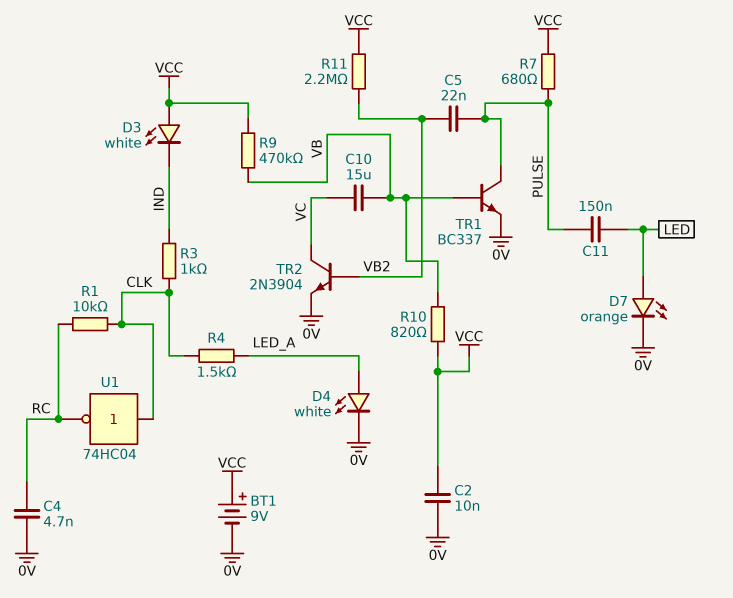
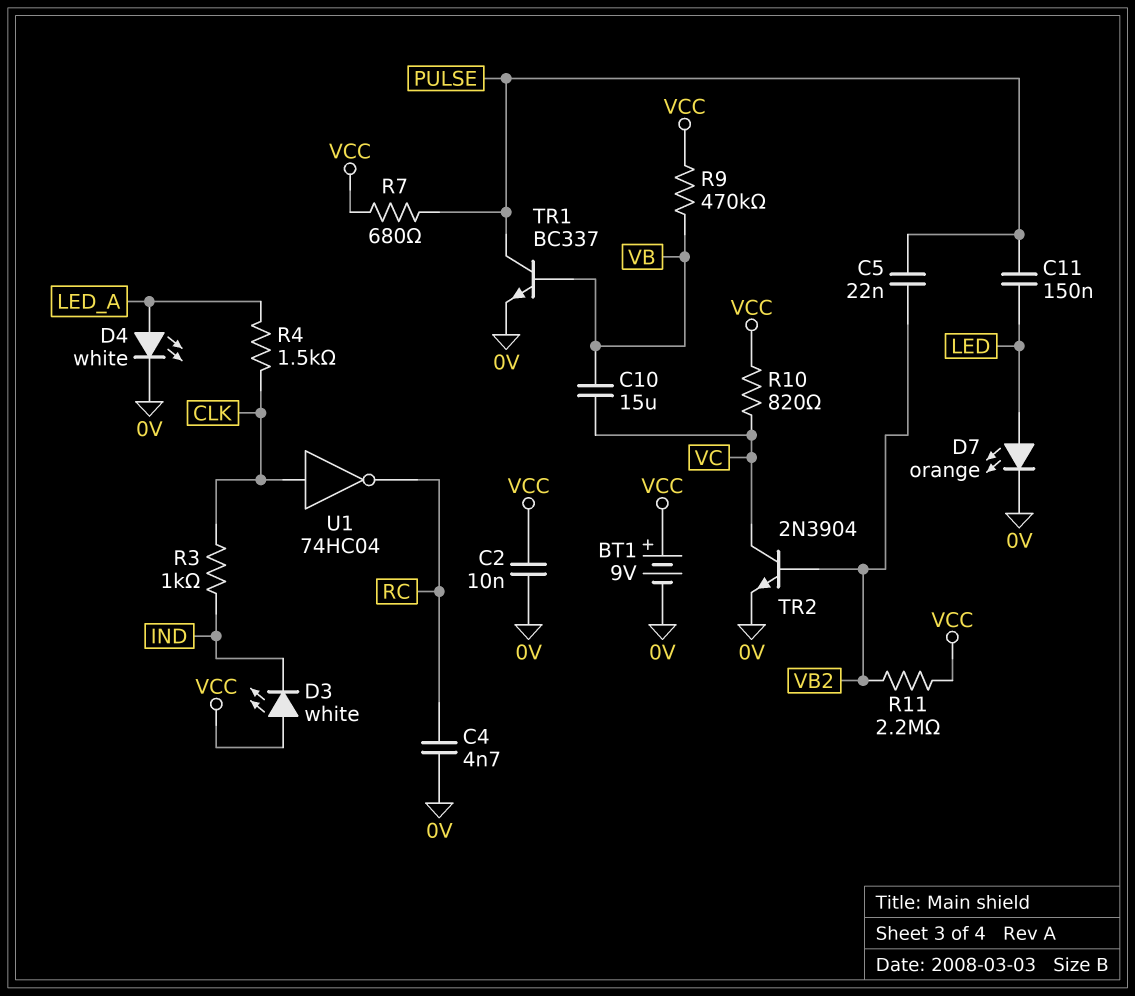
R1: 10k (CLK, RC) -> none
R10: 820 (VB, VCC) -> 820 (VC, VCC)

